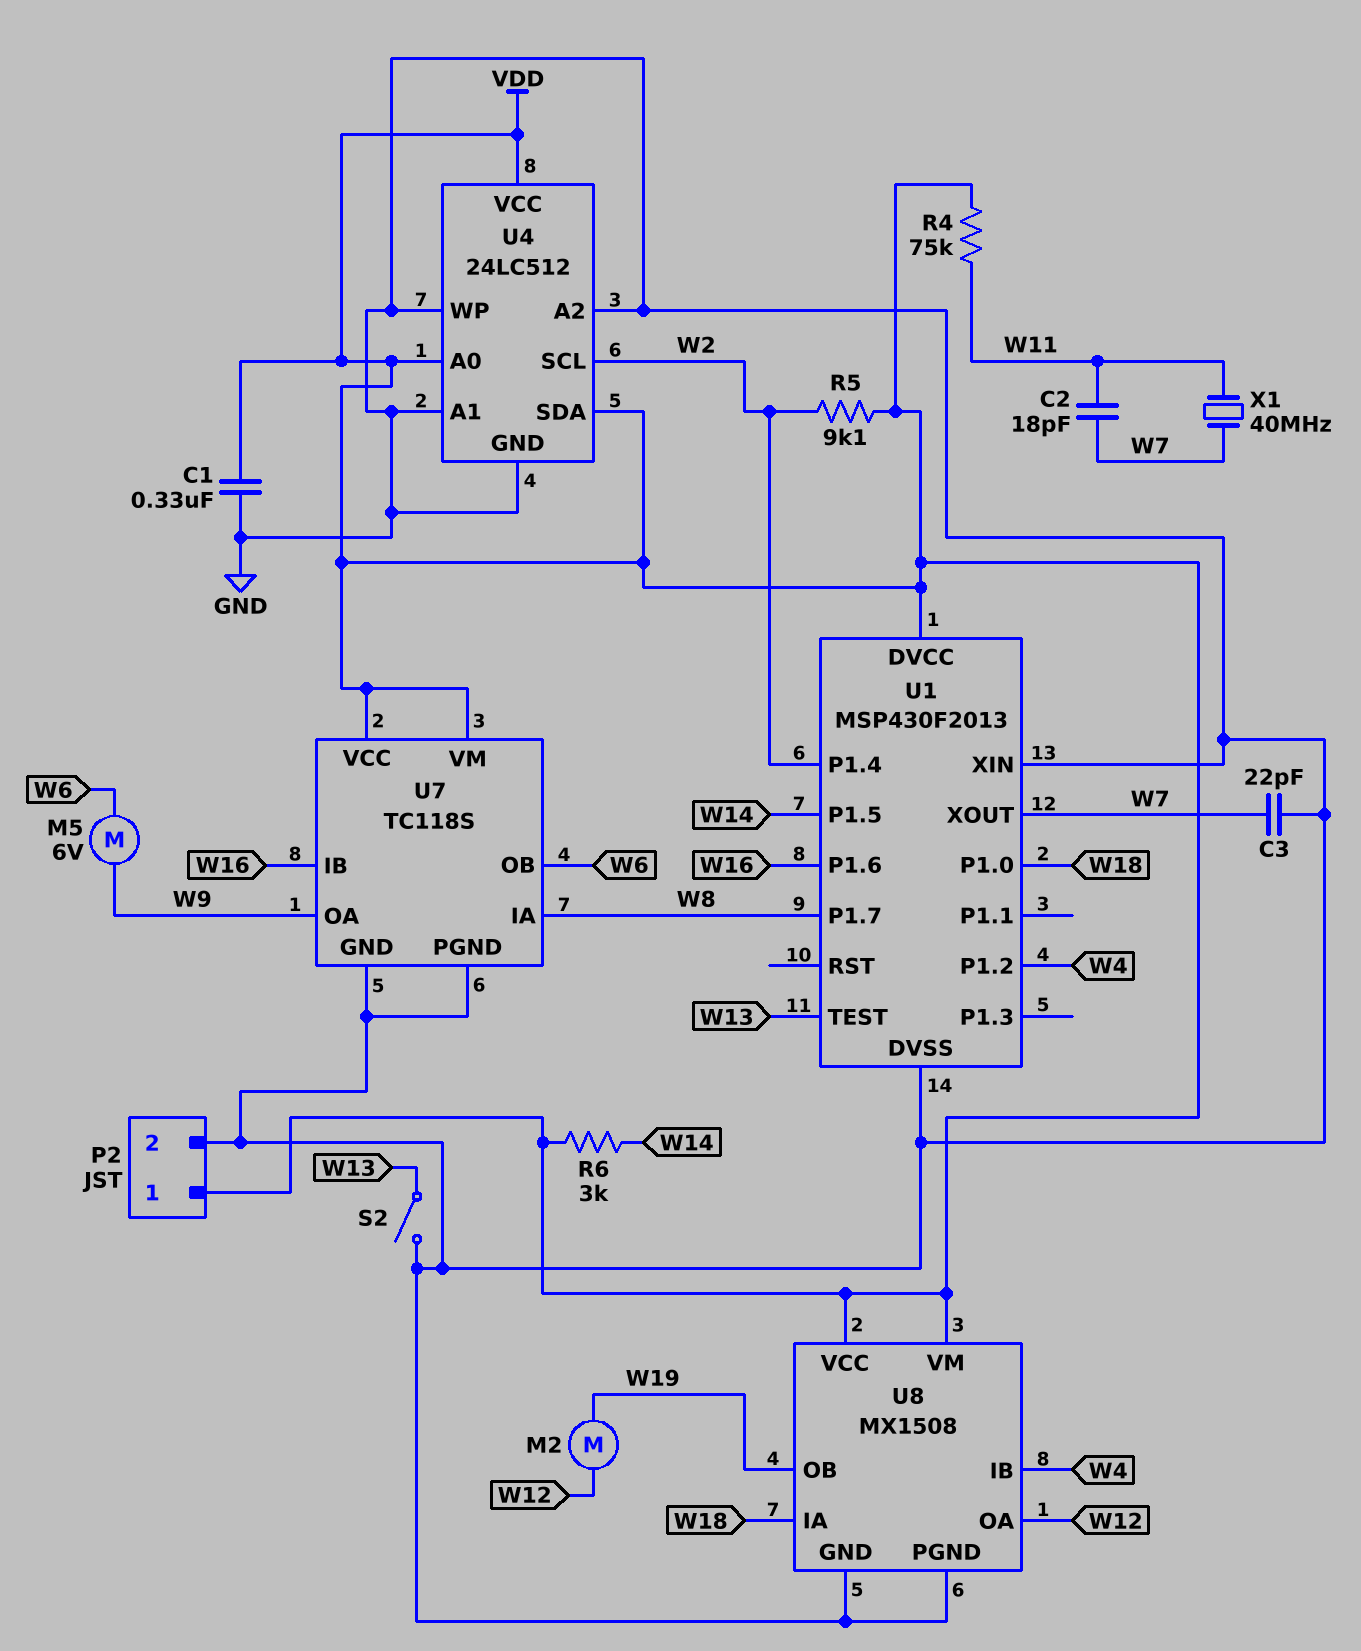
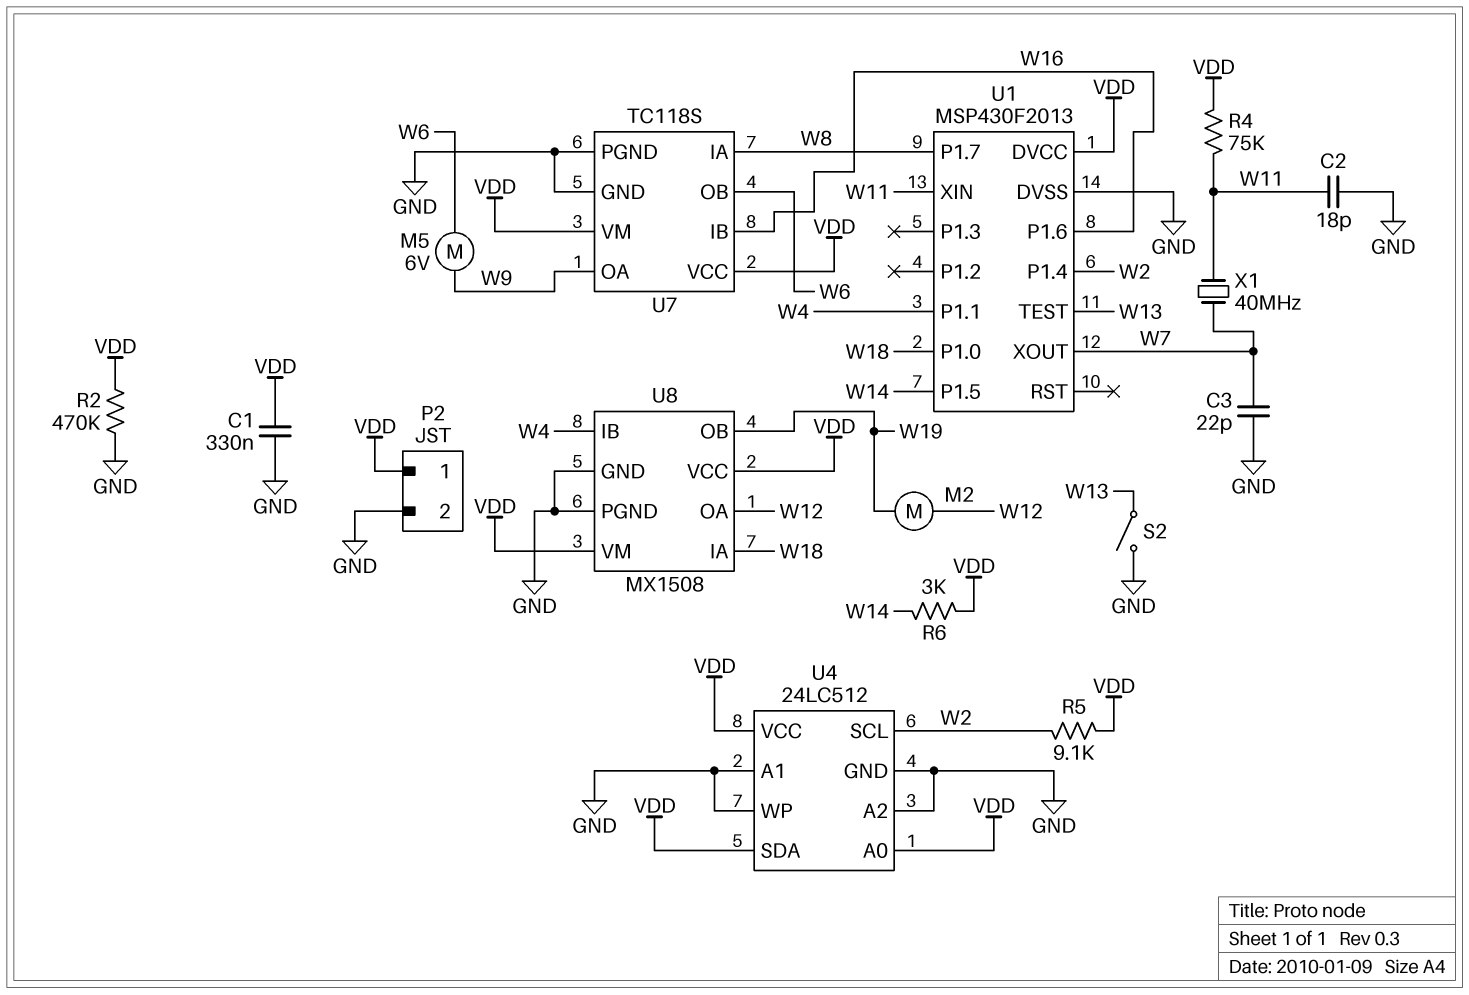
C2: 18pF (W7, W11) -> 18pF (GND, W11)
R2: none -> 470k (GND, VDD)
U1 pin P1.1: none -> W4
U1 pin P1.2: W4 -> none
U1 pin XIN: GND -> W11

